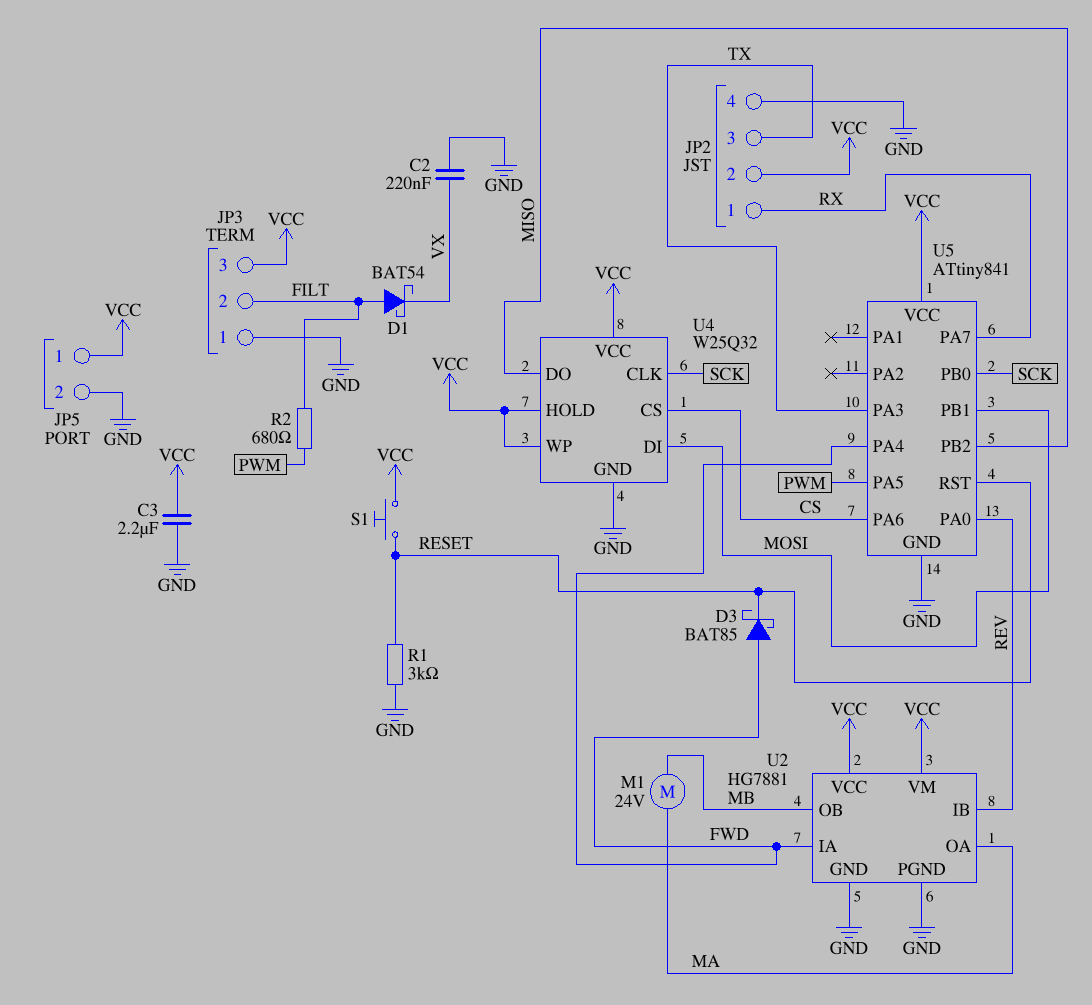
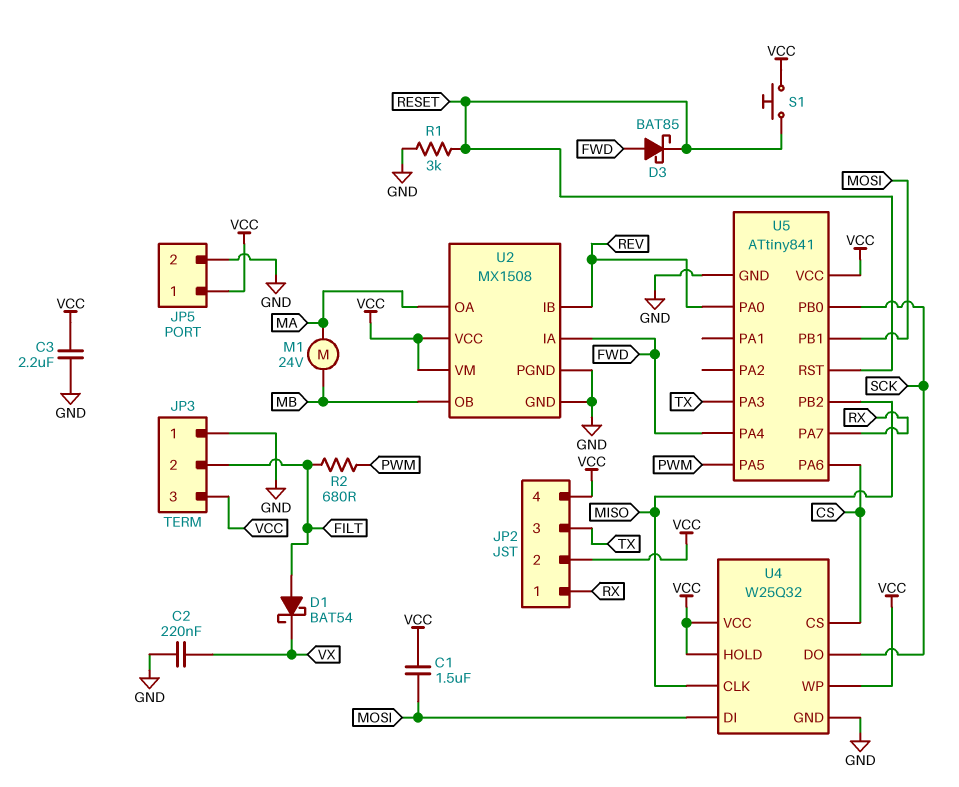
C1: none -> 1.5uF (MOSI, VCC)
JP2 pin 4: GND -> VCC
U2: HG7881 -> MX1508
U4 pin CLK: SCK -> MISO
U4 pin DO: MISO -> SCK

